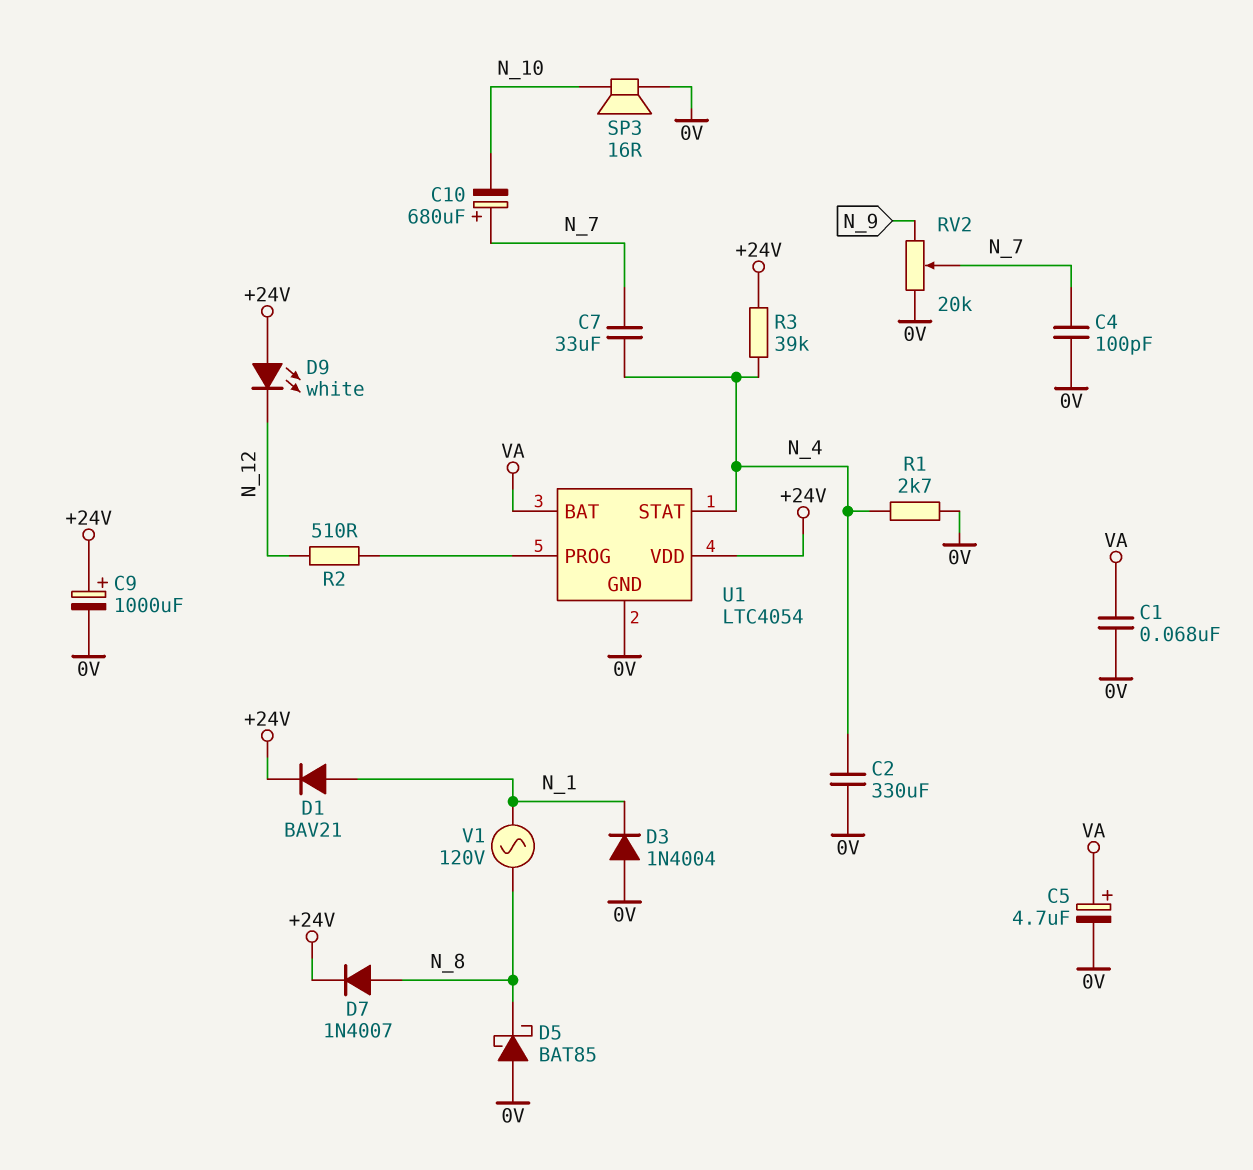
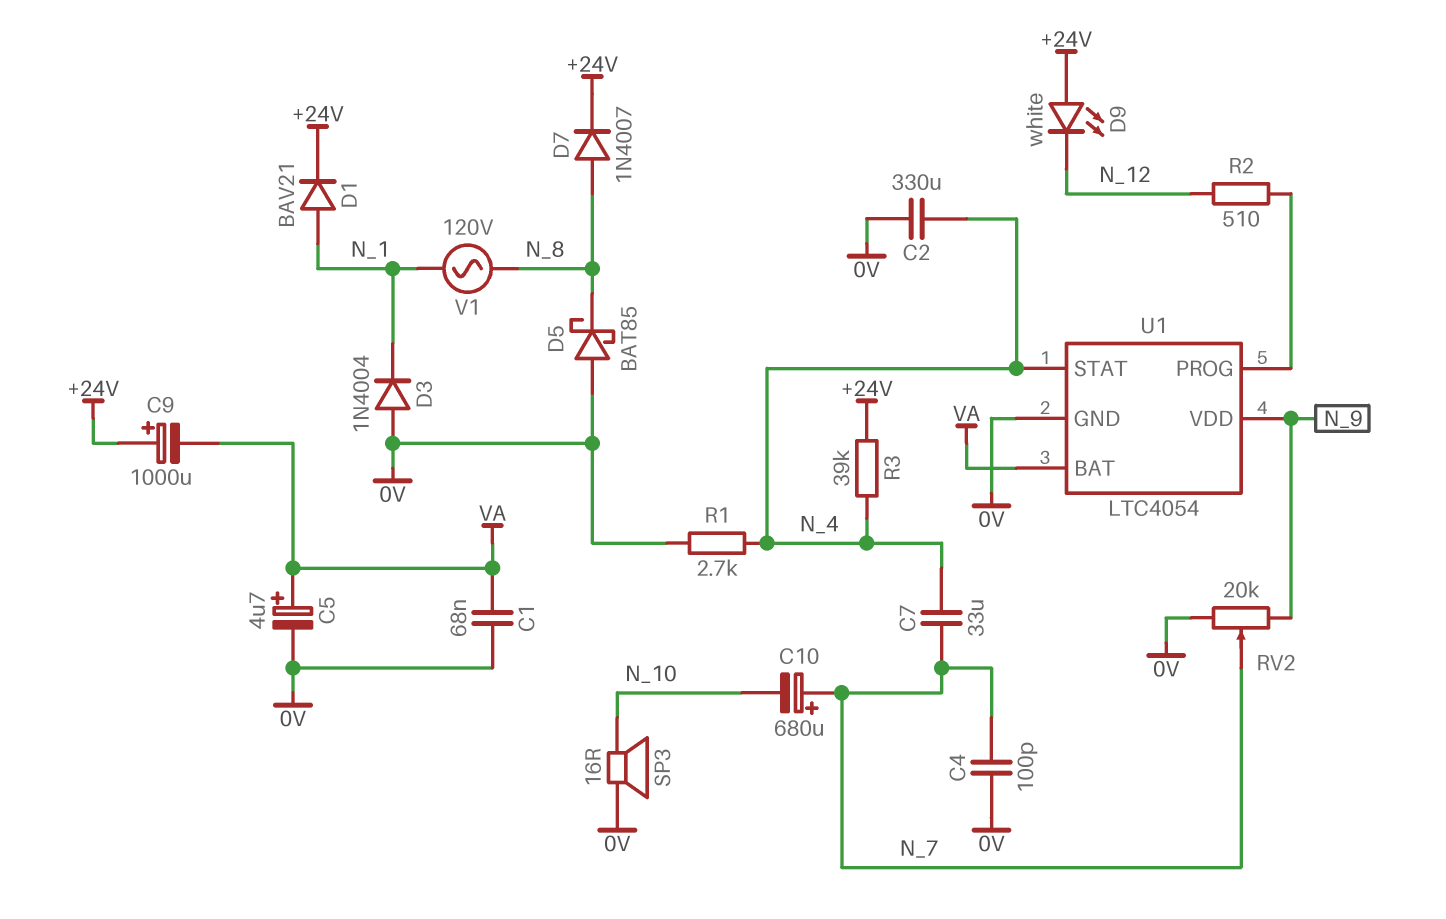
C9: 1000uF (plus +24V, minus 0V) -> 1000uF (plus +24V, minus VA)
U1 pin VDD: +24V -> N_9

